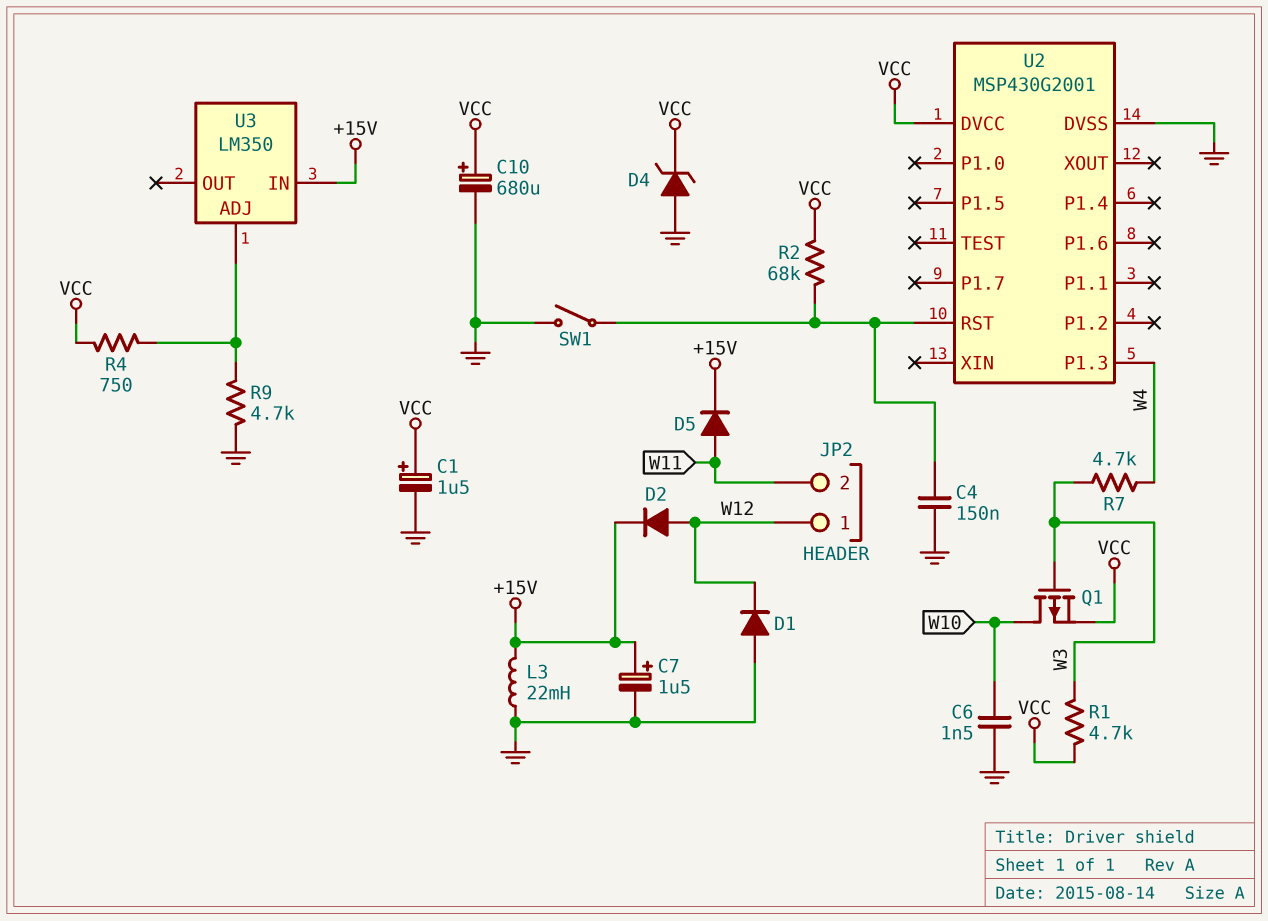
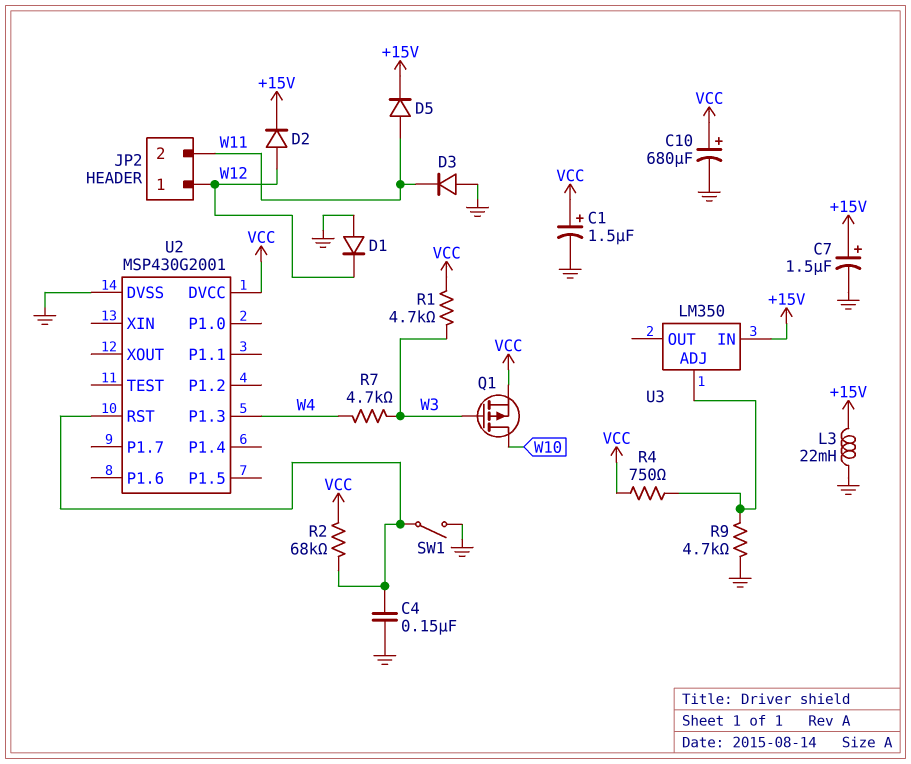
C6: 1.5nF (GND, W10) -> none
D3: none -> diode (A GND, K W11)
D4: zener (A GND, K VCC) -> none

